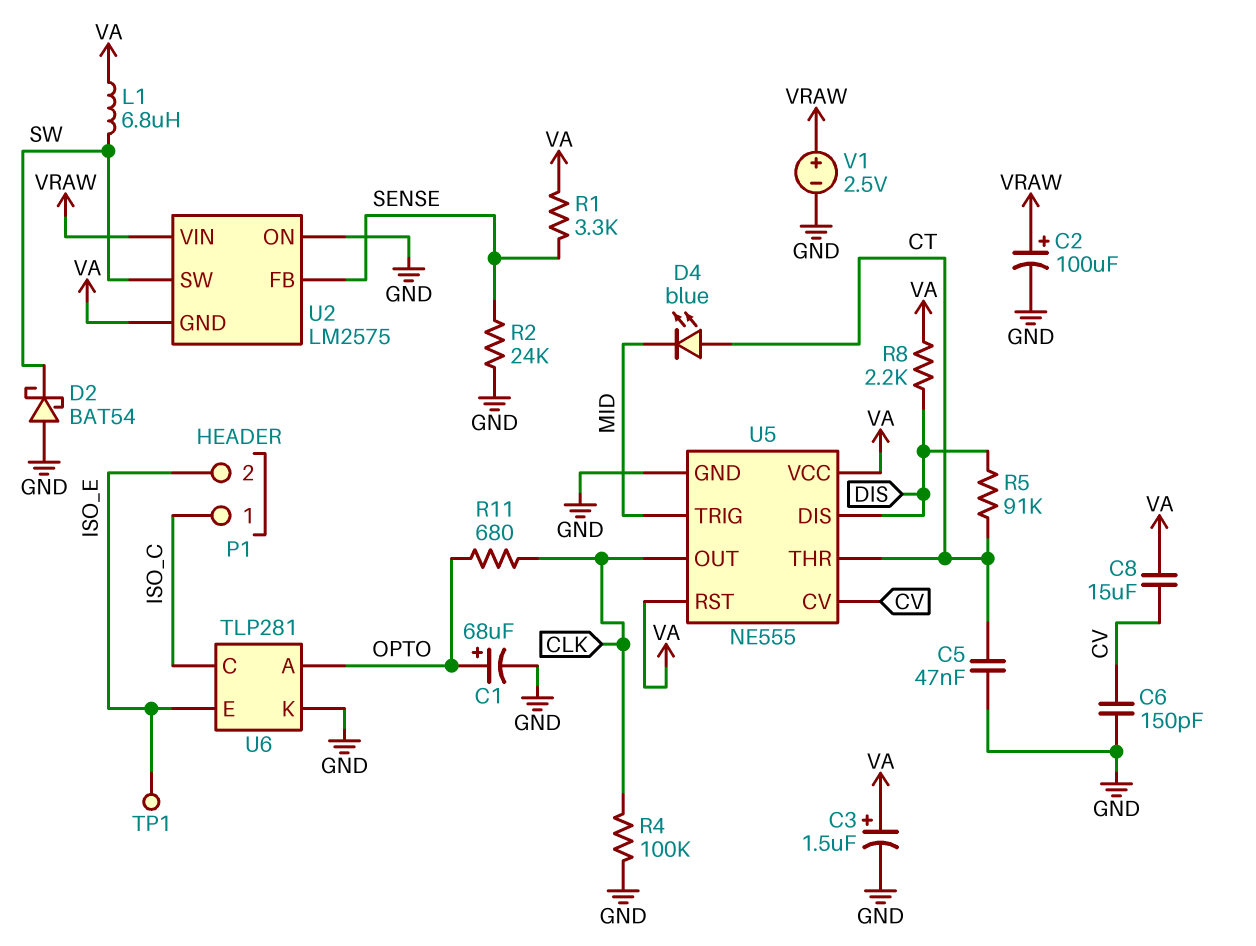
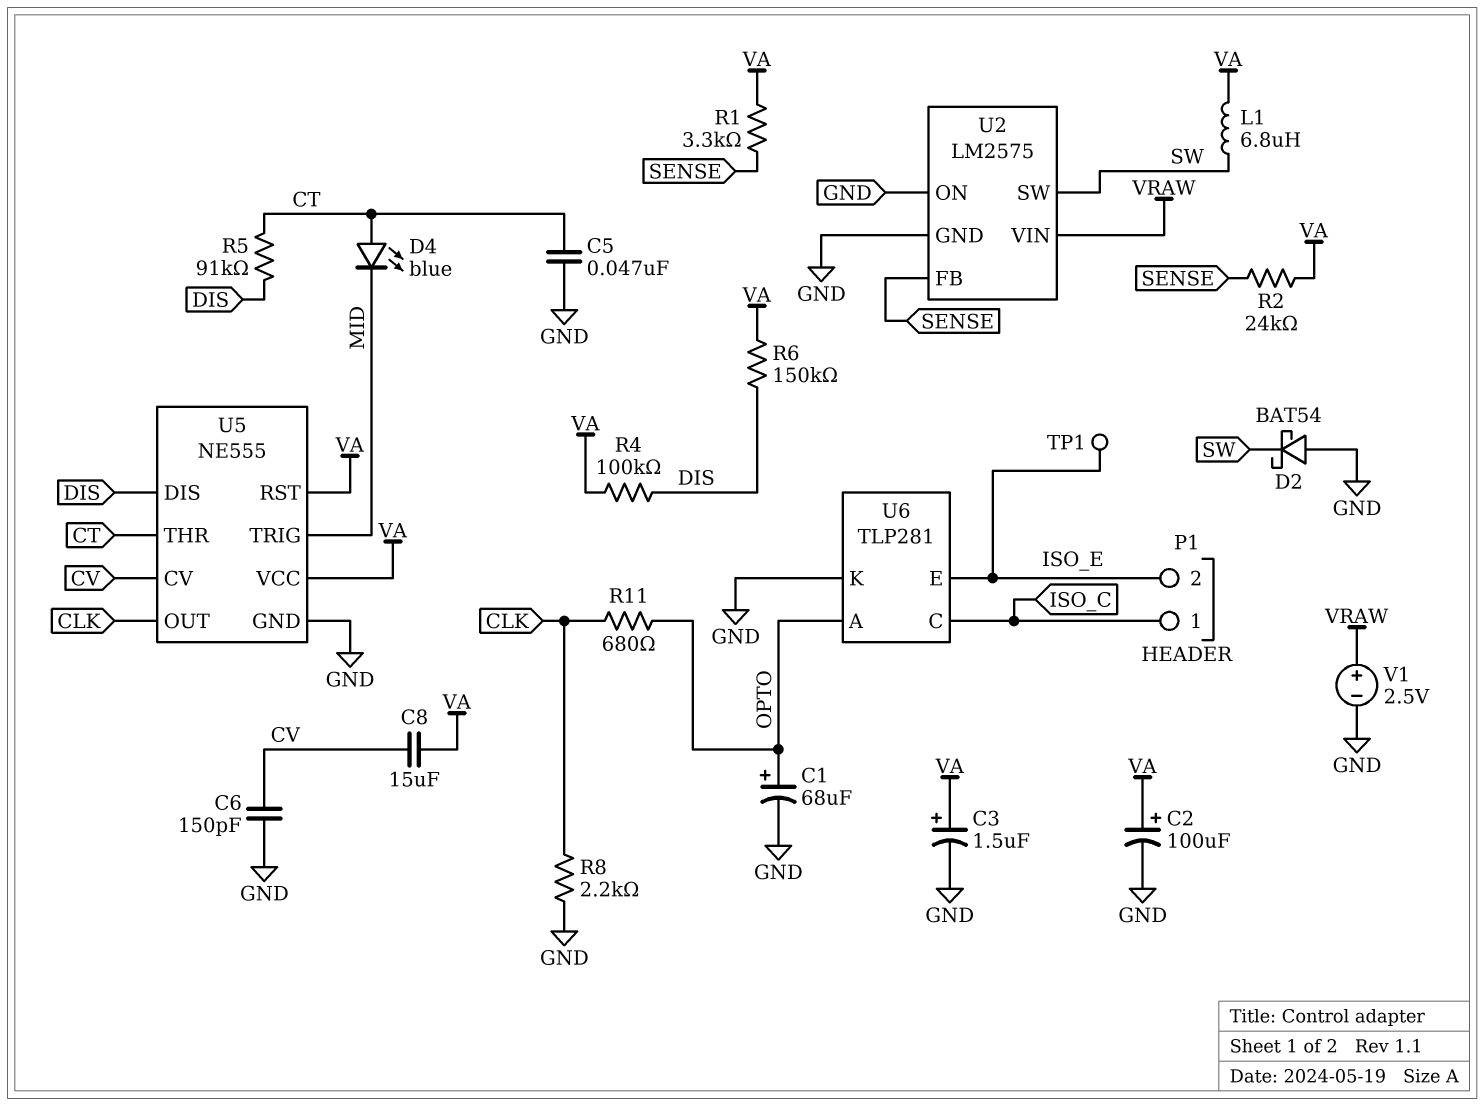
C2: 100uF (plus VRAW, minus GND) -> 100uF (plus VA, minus GND)
R2: 24k (GND, SENSE) -> 24k (SENSE, VA)
R4: 100k (CLK, GND) -> 100k (DIS, VA)
R6: none -> 150k (DIS, VA)
R8: 2.2k (DIS, VA) -> 2.2k (CLK, GND)
U2 pin GND: VA -> GND

